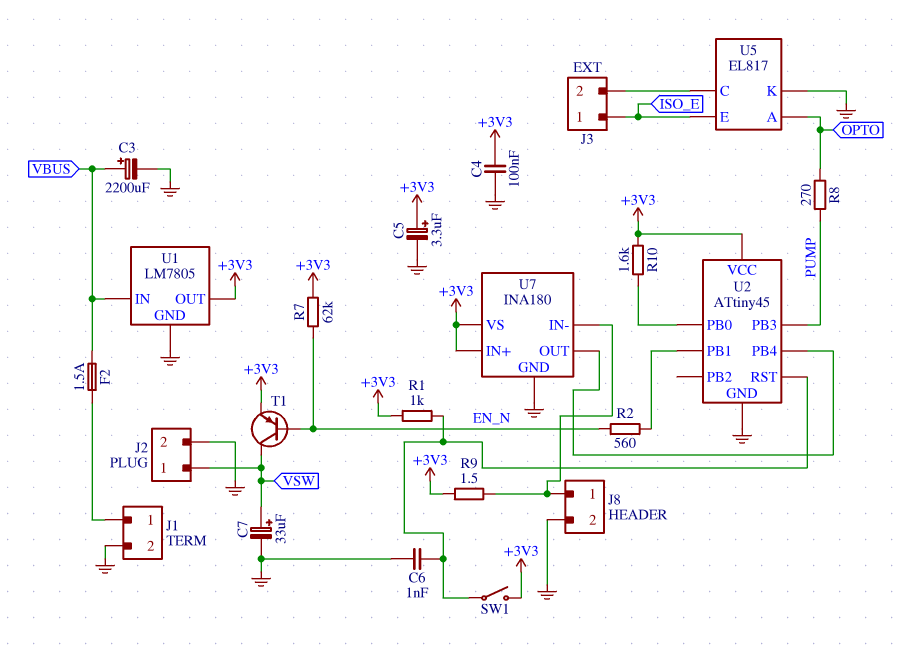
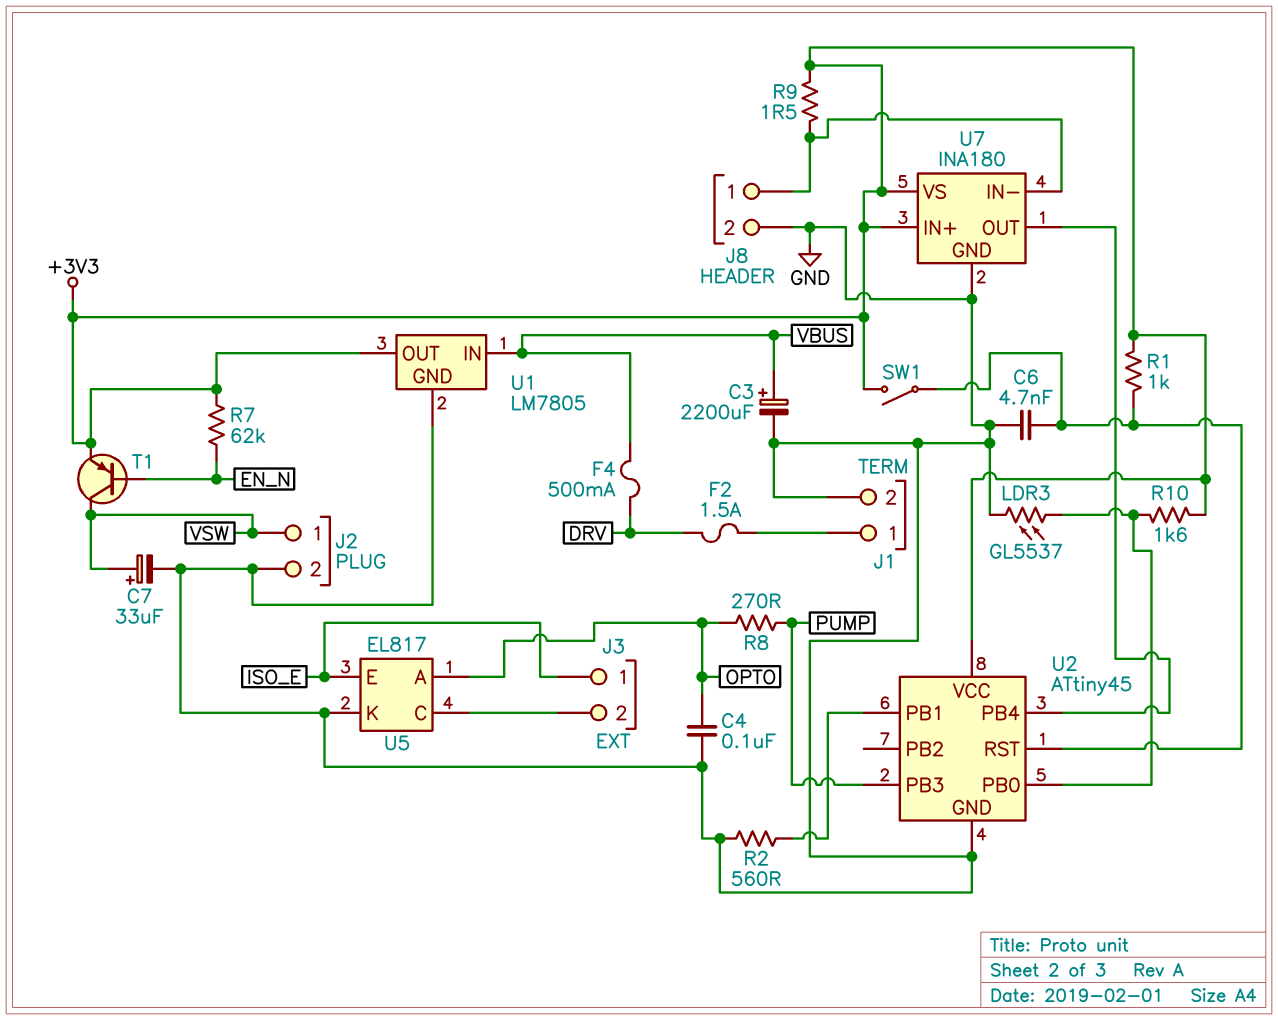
C4: 100nF (+3V3, GND) -> 100nF (GND, OPTO)
C5: 3.3uF (plus +3V3, minus GND) -> none
C6: 1nF (GND, U2/RST) -> 4.7nF (GND, U2/RST)
F2: 1.5A (J1/1, VBUS) -> 1.5A (DRV, J1/1)
F4: none -> 500mA (DRV, VBUS)
LDR3: none -> GL5537 (GND, U2/PB0)
R2: 560 (EN_N, U2/PB1) -> 560 (GND, U2/PB1)

